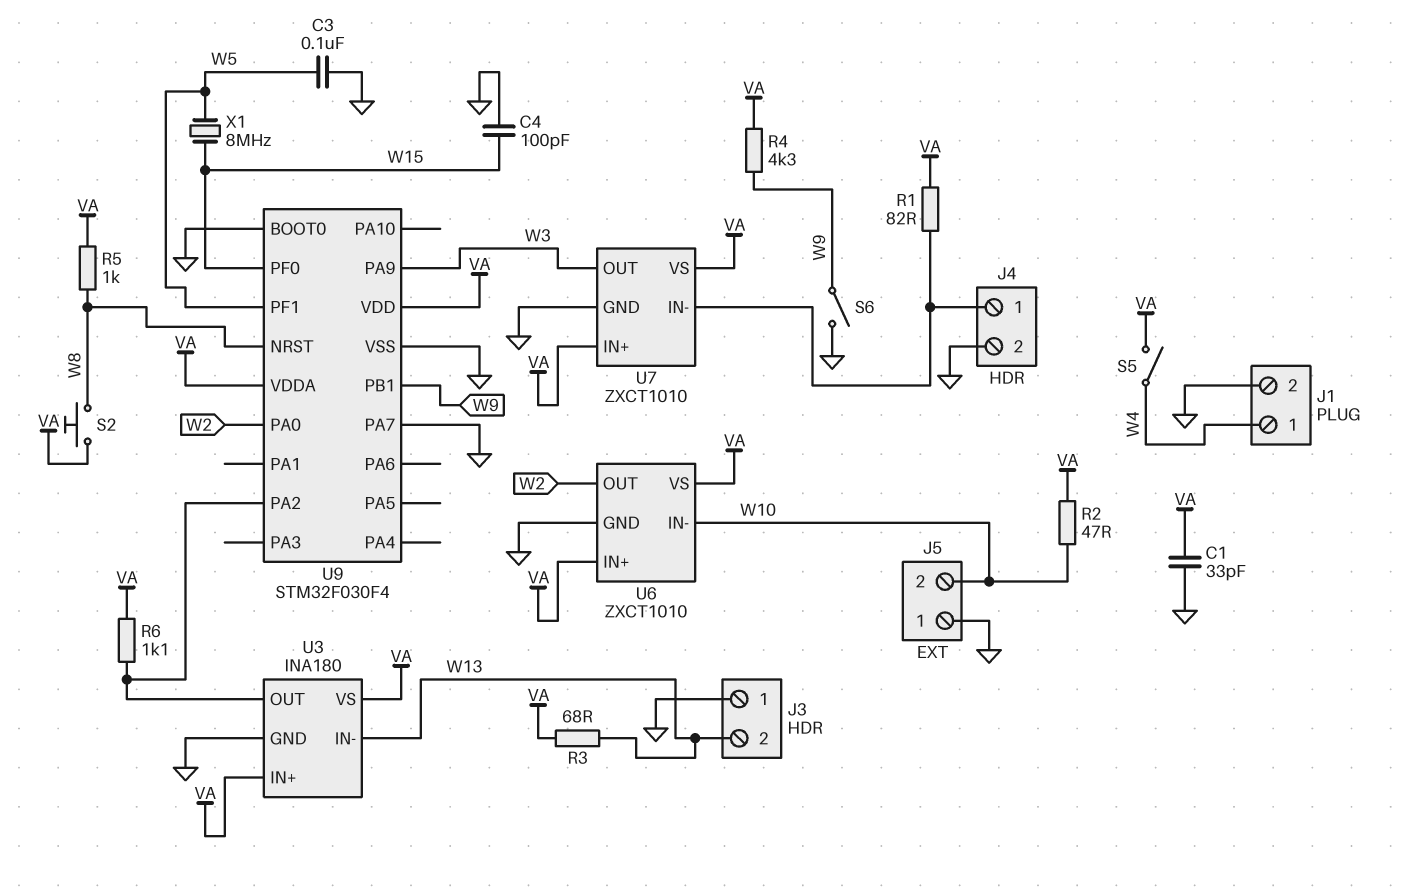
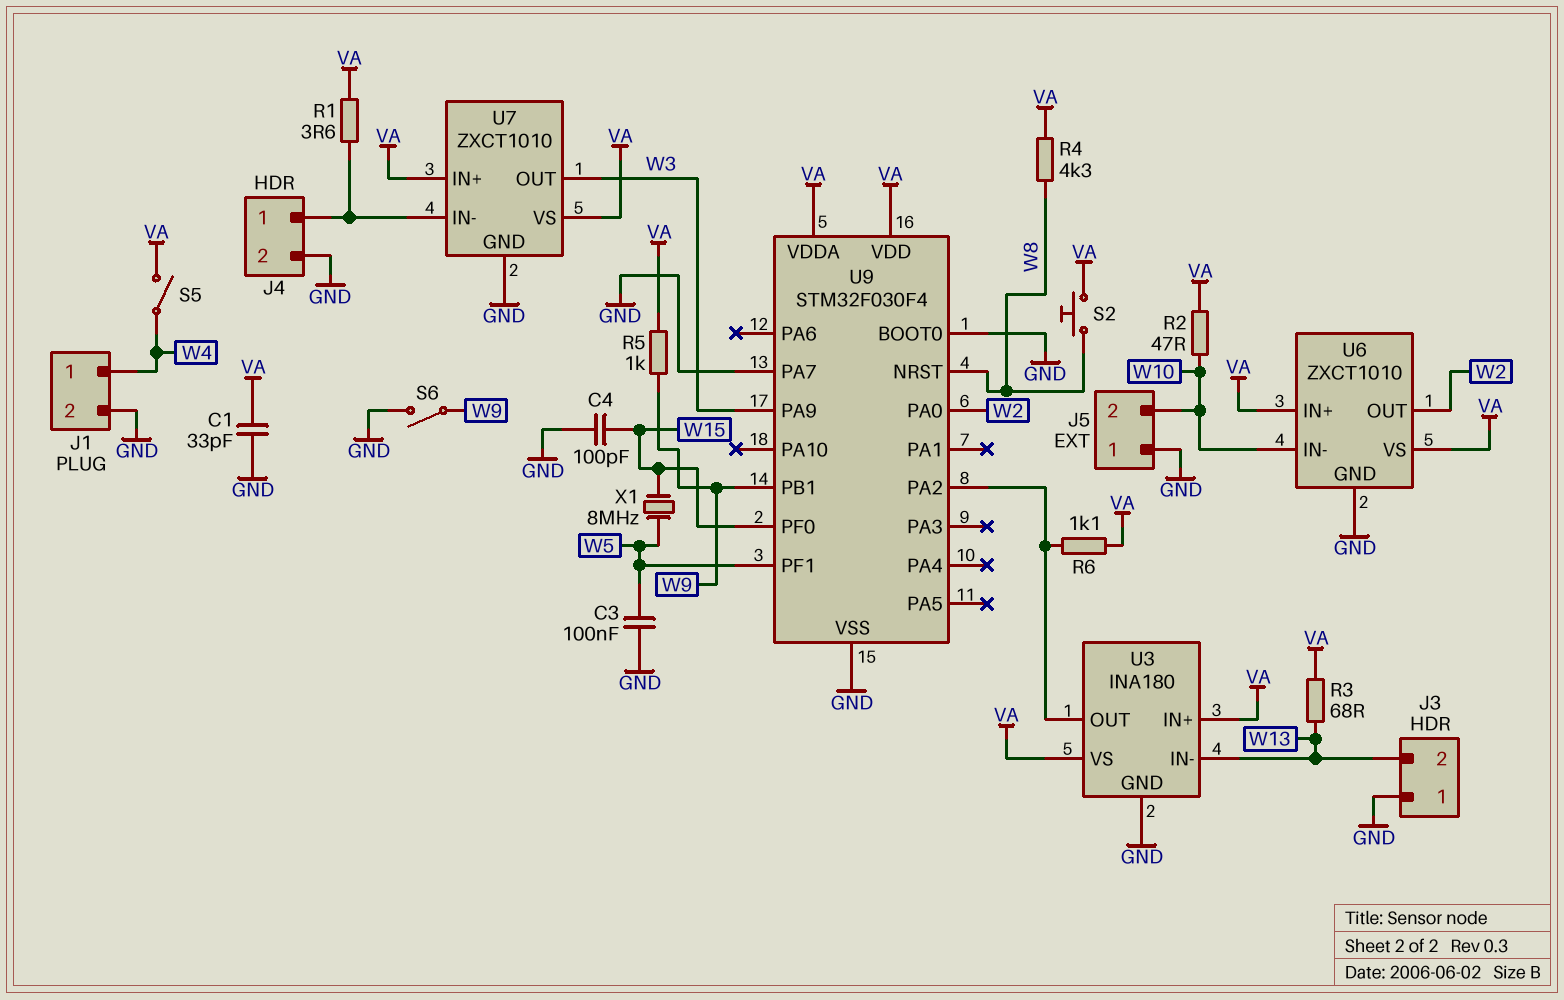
R1: 82 (J4/1, VA) -> 3.6 (J4/1, VA)
R4: 4.3k (VA, W9) -> 4.3k (VA, W8)
R5: 1k (VA, W8) -> 1k (VA, W9)

